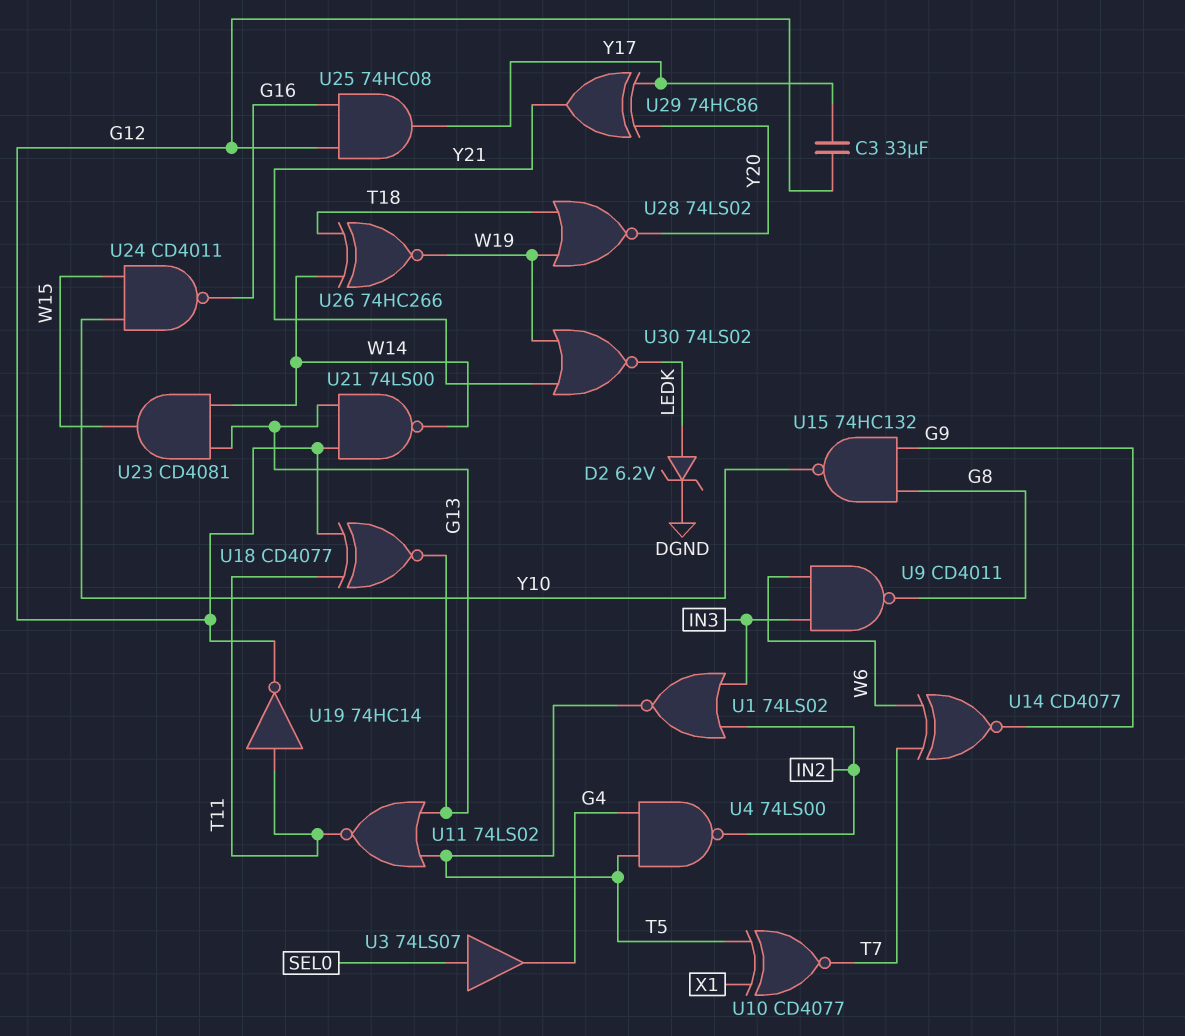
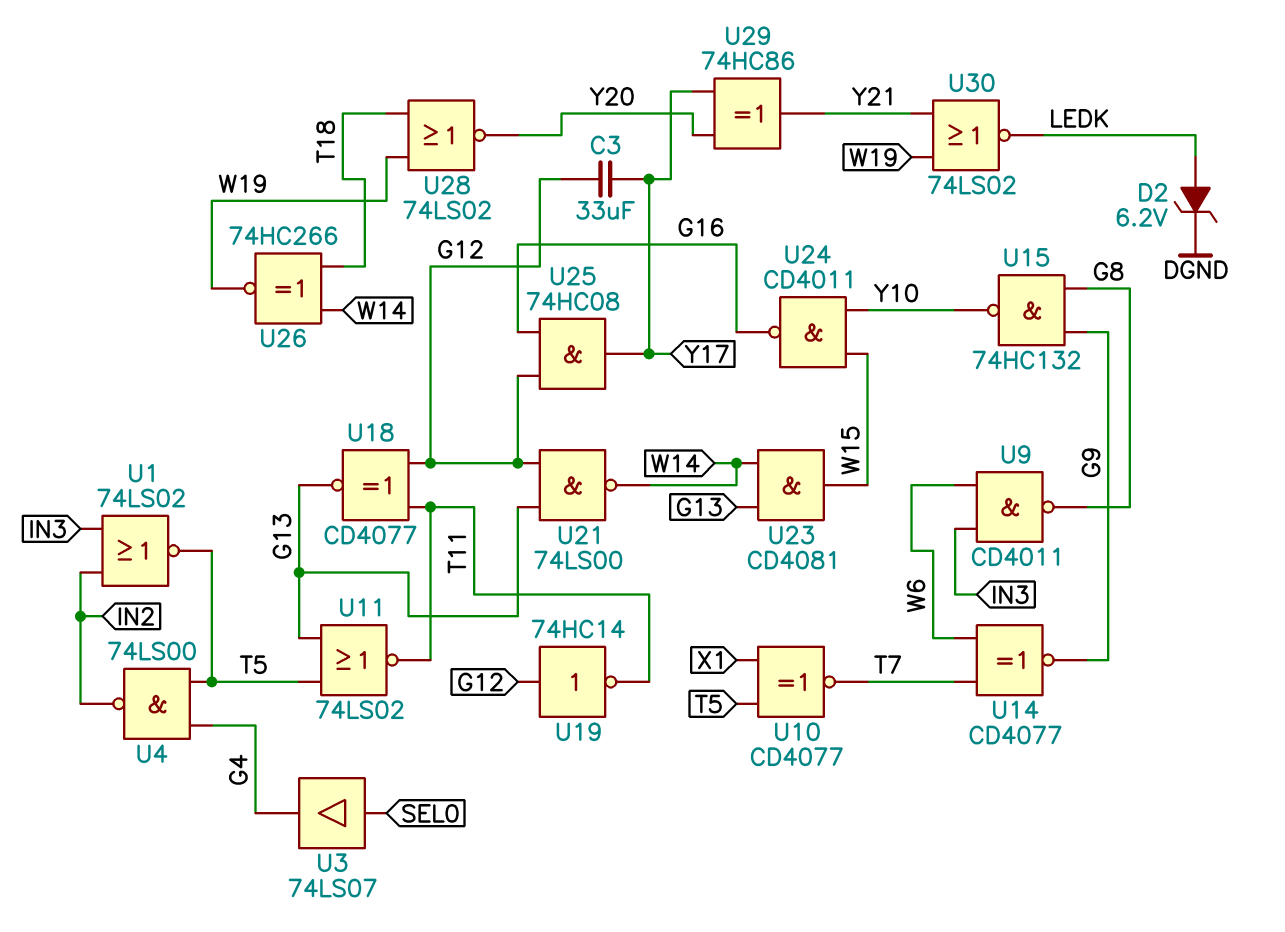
U19: NOT 74HC14 (in T11, out G12) -> NOT 74HC14 (in G12, out T11)

